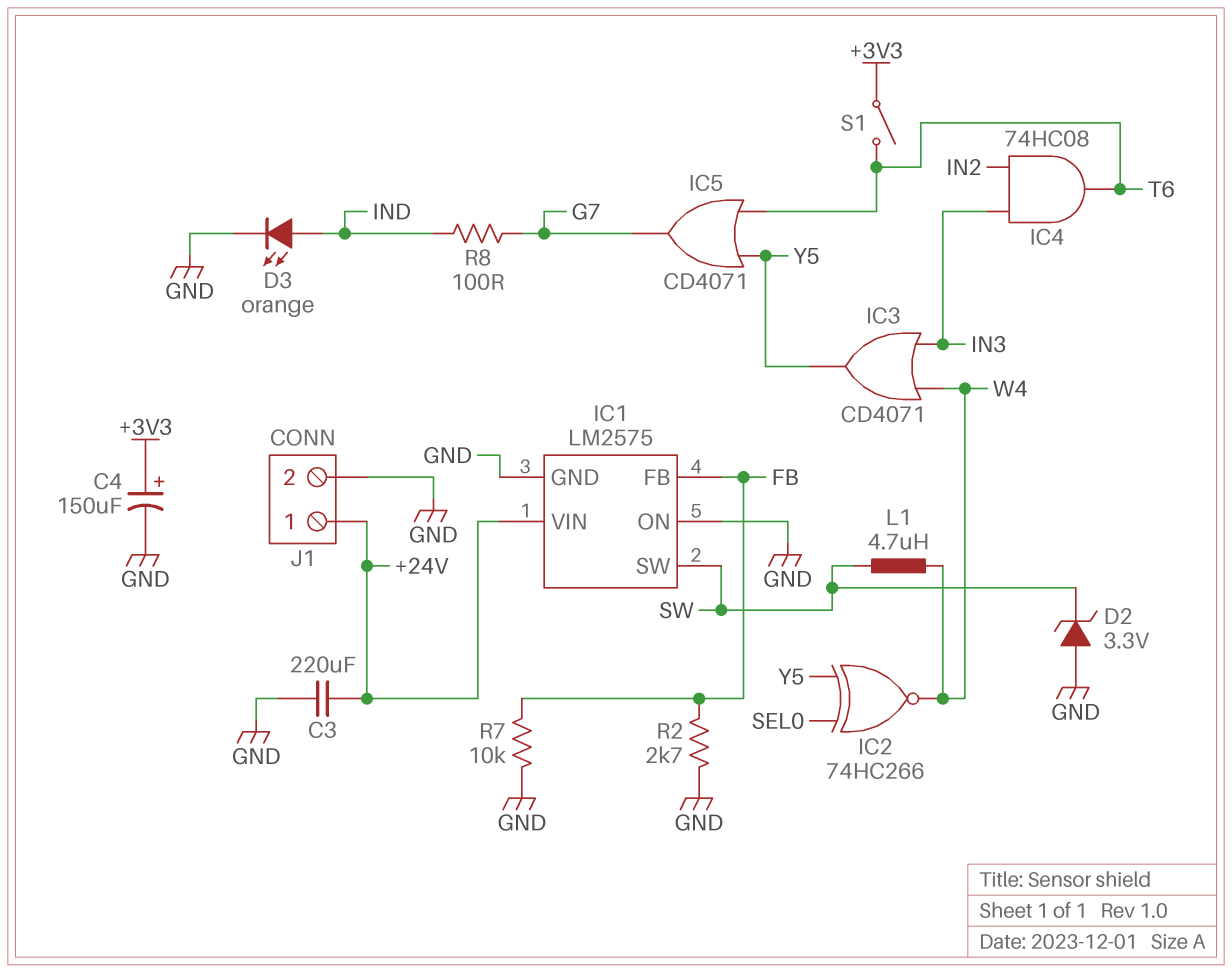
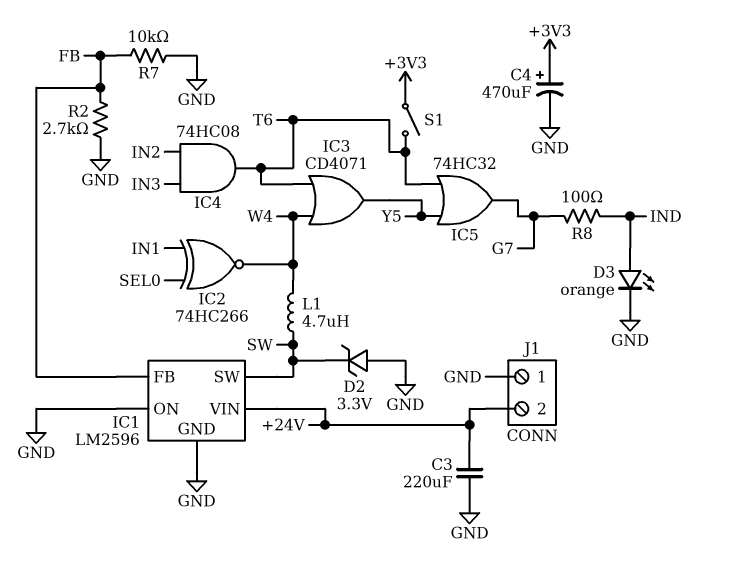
C4: 150uF (plus +3V3, minus GND) -> 470uF (plus +3V3, minus GND)
IC1: LM2575 -> LM2596
IC2: XNOR 74HC266 (in SEL0, in Y5, out W4) -> XNOR 74HC266 (in IN1, in SEL0, out W4)
IC3: OR CD4071 (in IN3, in W4, out Y5) -> OR CD4071 (in T6, in W4, out Y5)
IC5: OR CD4071 (in T6, in Y5, out G7) -> OR 74HC32 (in T6, in Y5, out G7)
J1 pin 1: +24V -> GND
J1 pin 2: GND -> +24V

